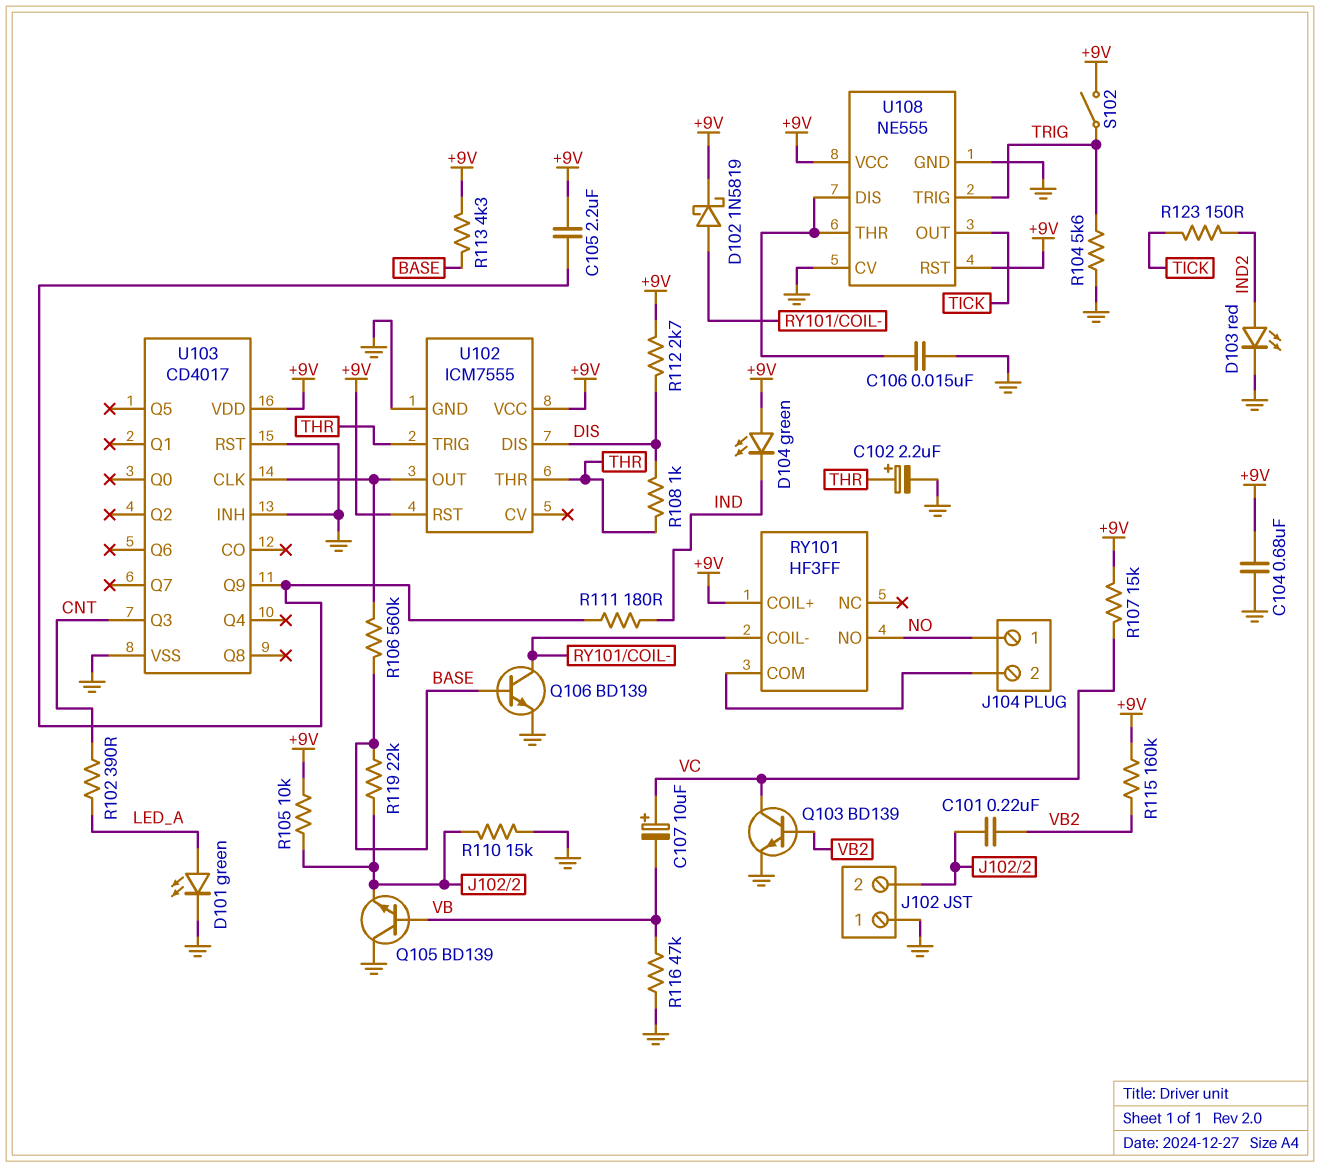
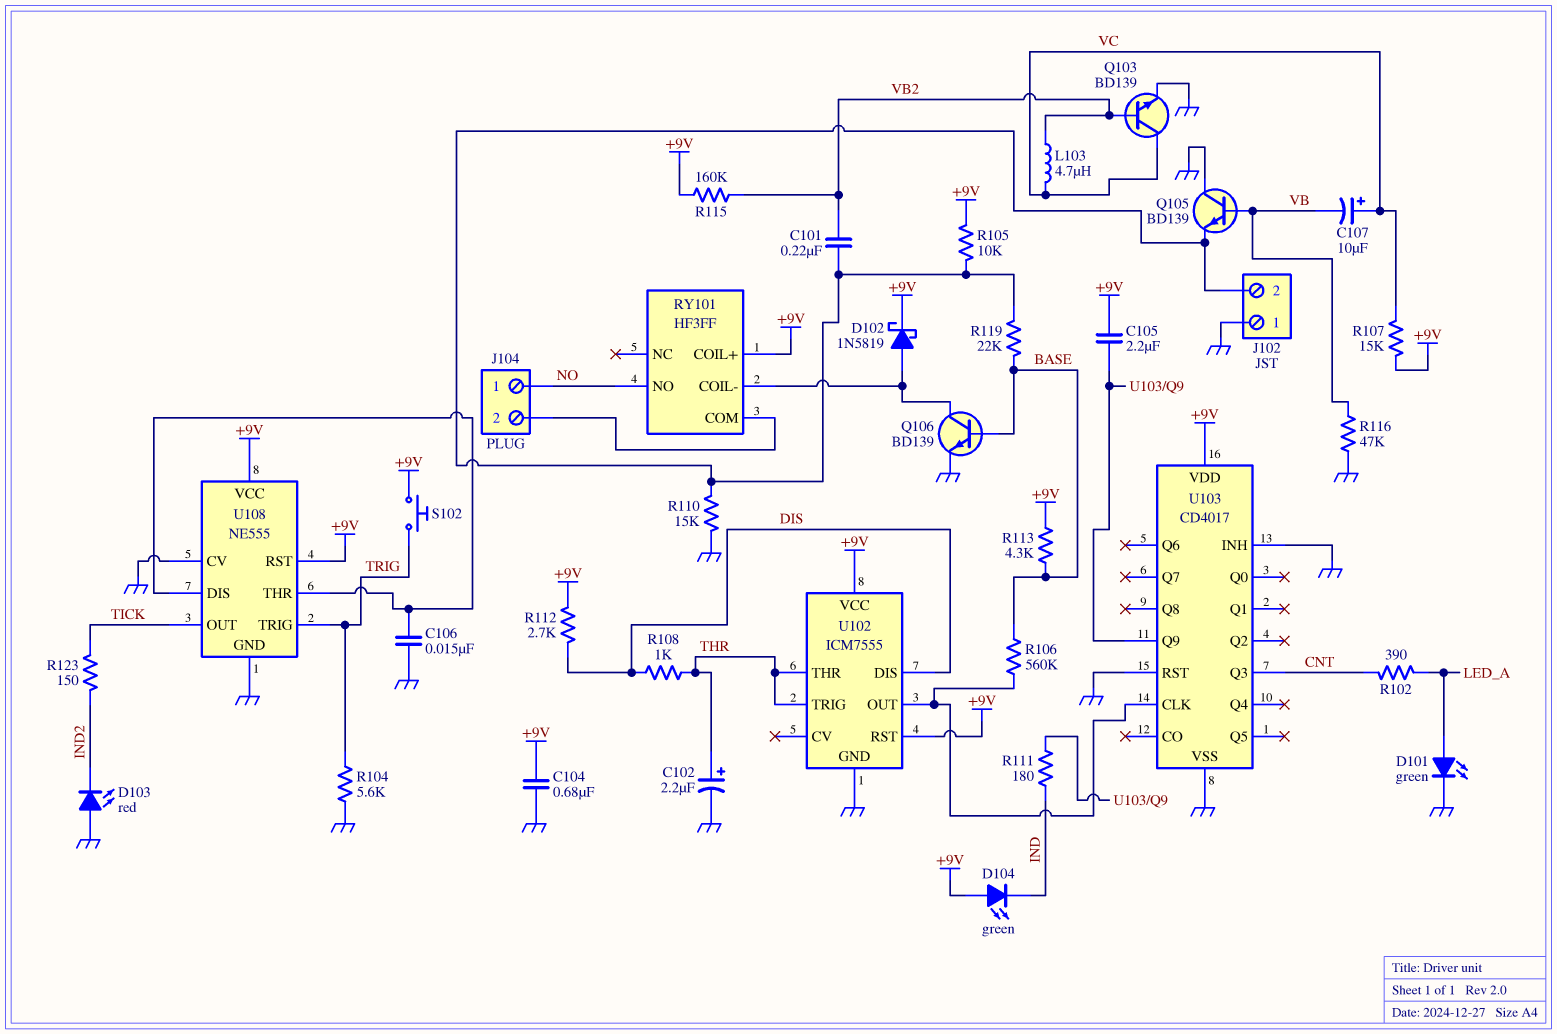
D103: LED red (A IND2, K GND) -> LED red (A GND, K IND2)
L103: none -> 4.7uH (VB2, VC)
S102: switch (+9V, TRIG) -> button (+9V, TRIG)

